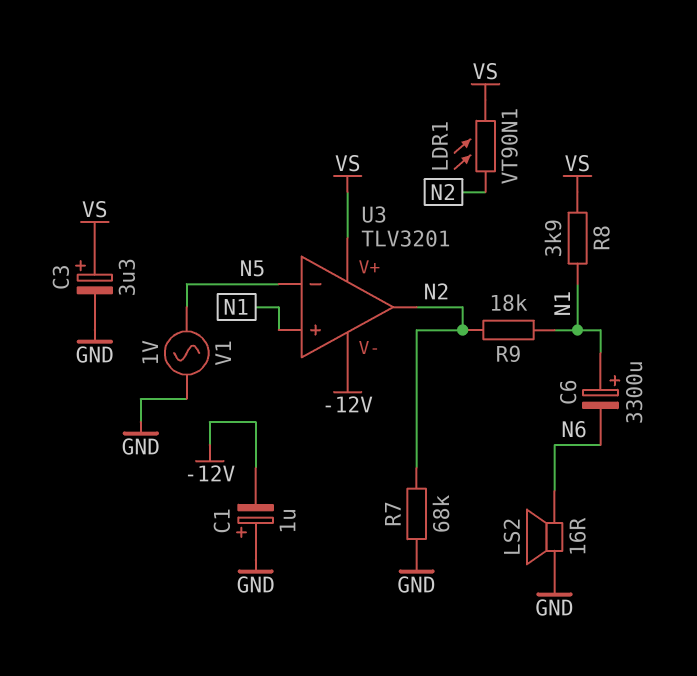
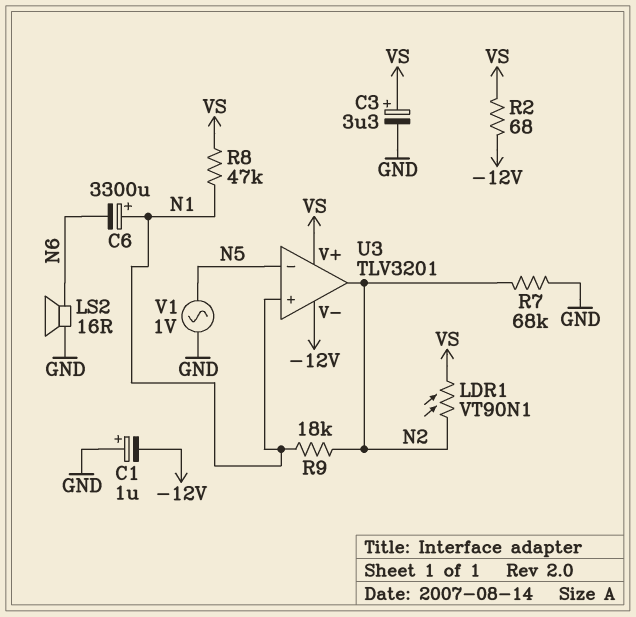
R2: none -> 68 (-12V, VS)
R8: 3.9k (N1, VS) -> 47k (N1, VS)

